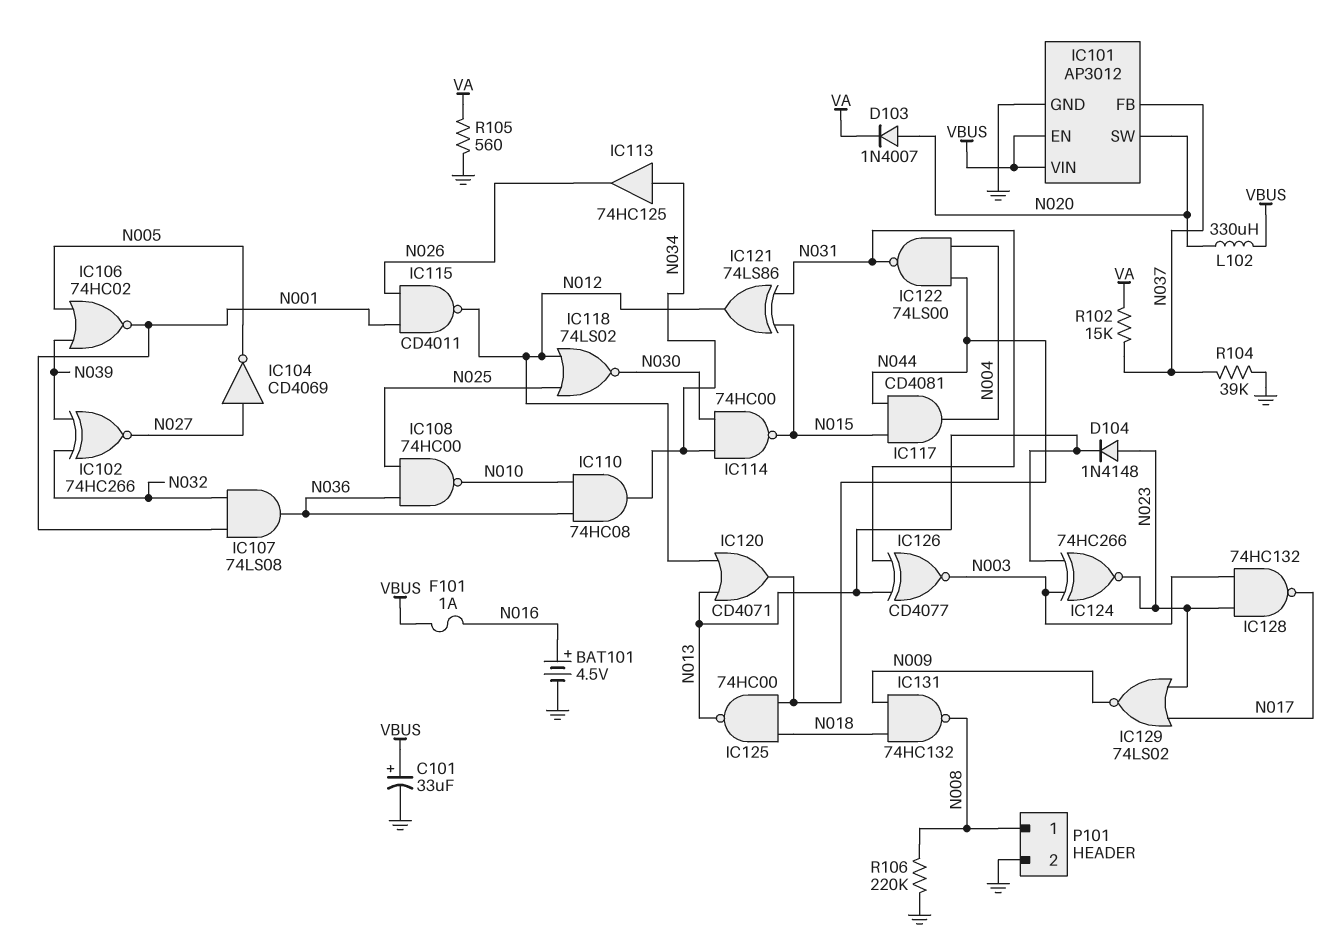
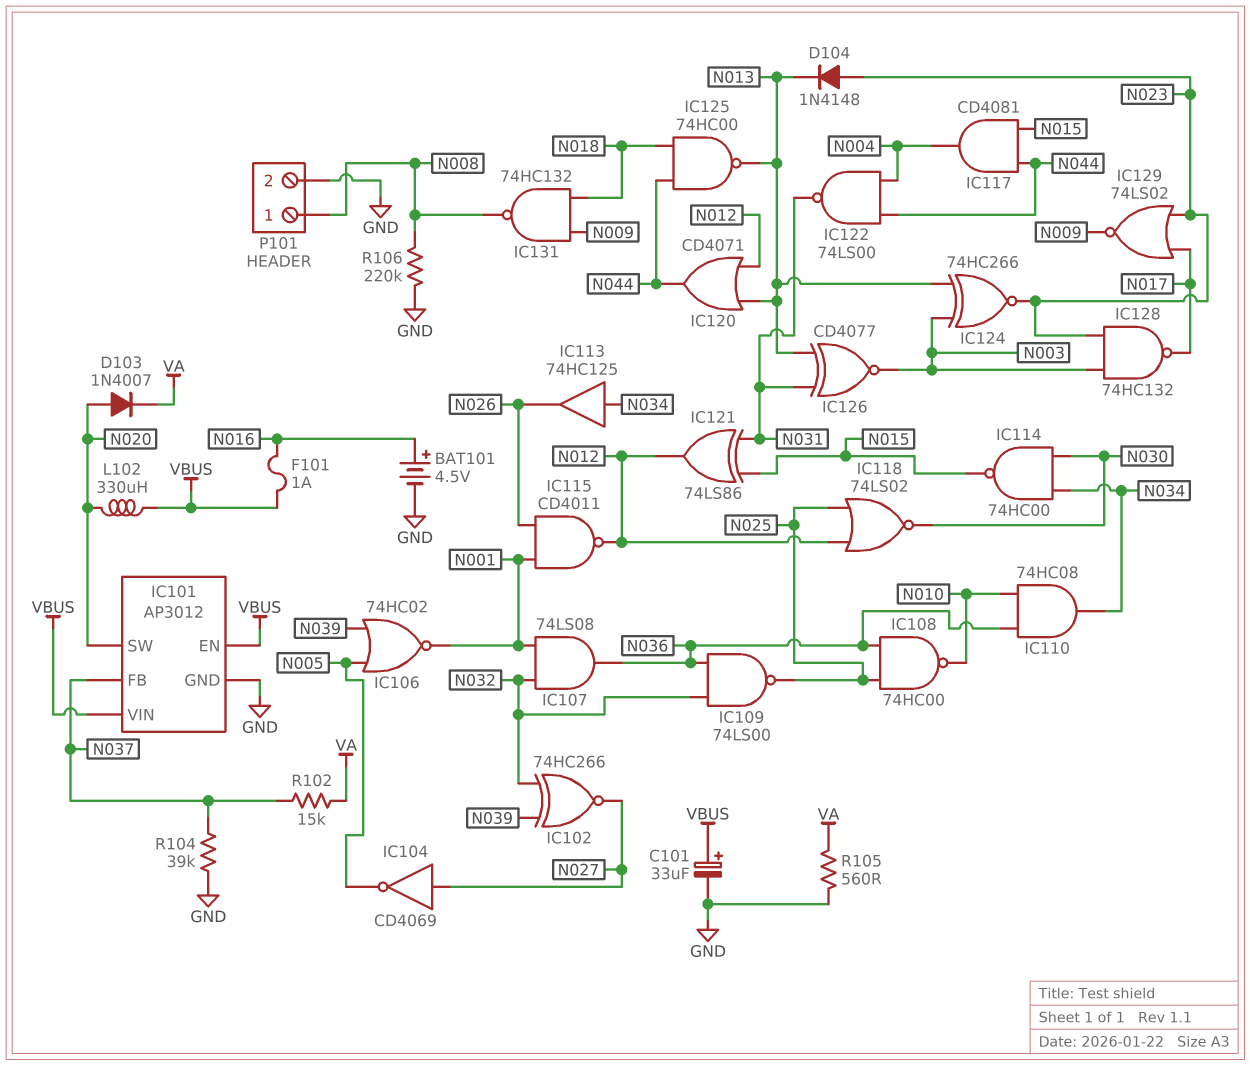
IC109: none -> NAND 74LS00 (in N032, in N036, out N025)

